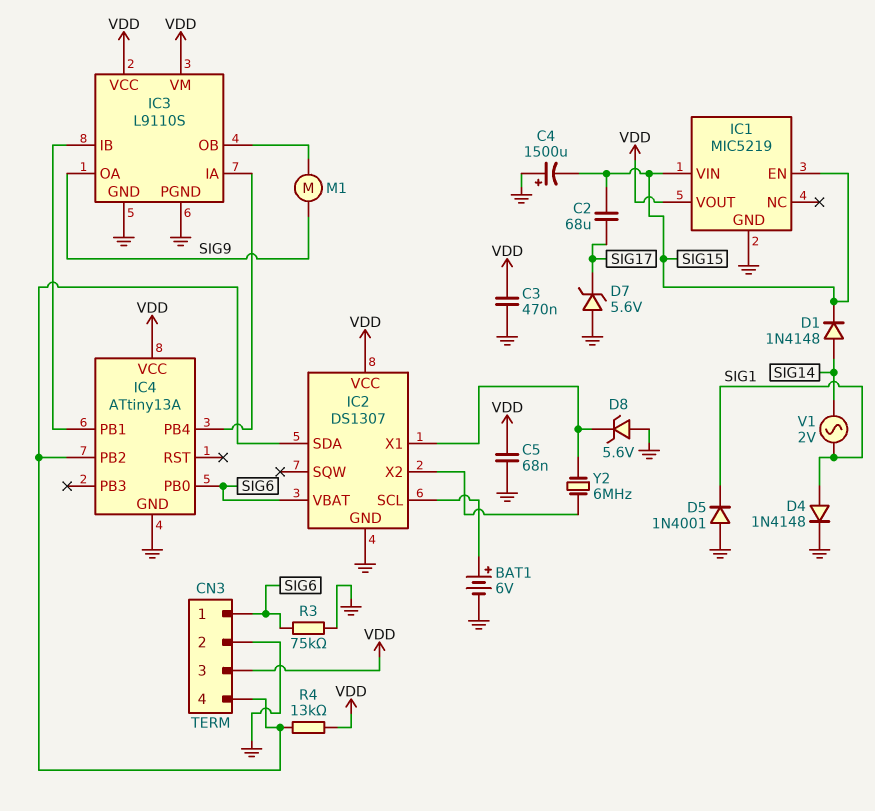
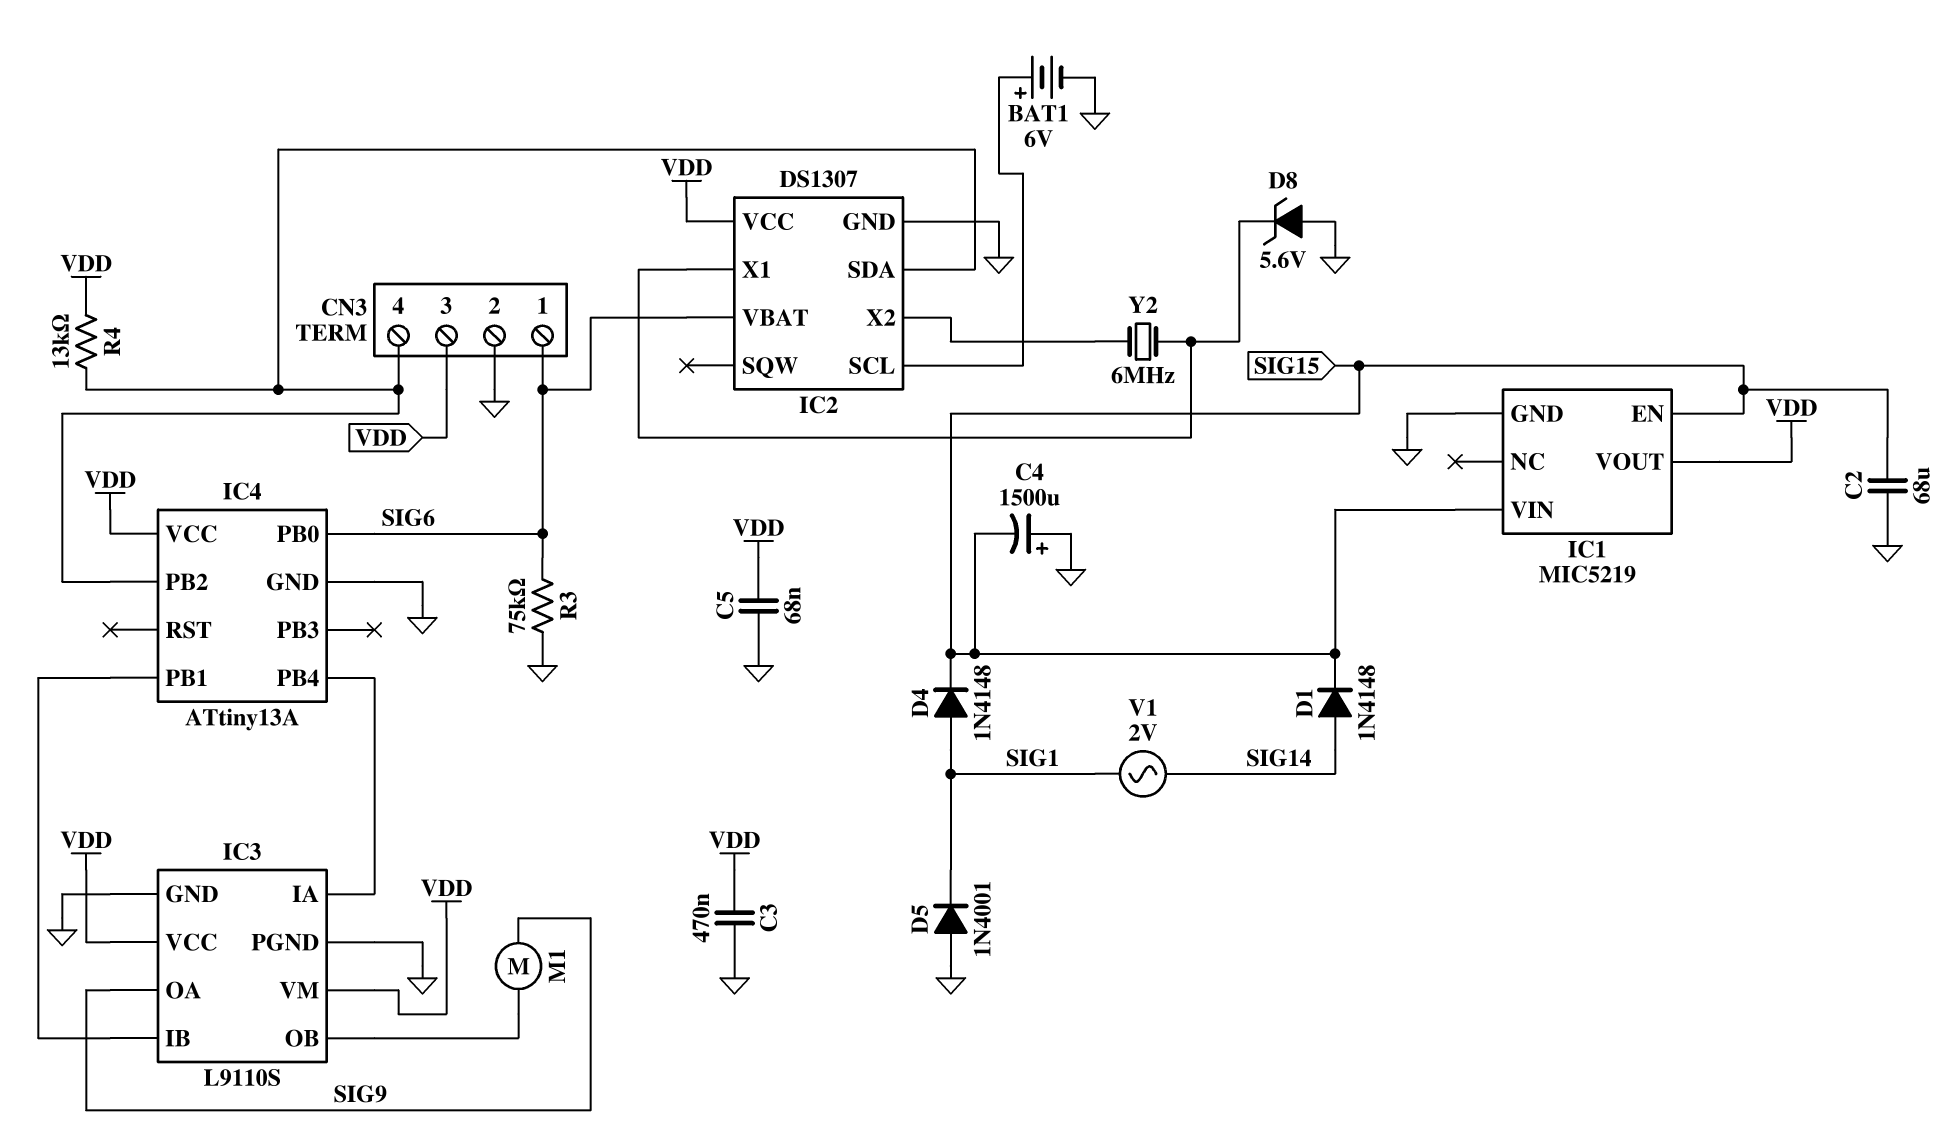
C2: 68uF (SIG15, SIG17) -> 68uF (GND, SIG15)
D4: diode 1N4148 (A SIG1, K GND) -> diode 1N4148 (A SIG1, K SIG15)
D7: zener 5.6V (A GND, K SIG17) -> none

